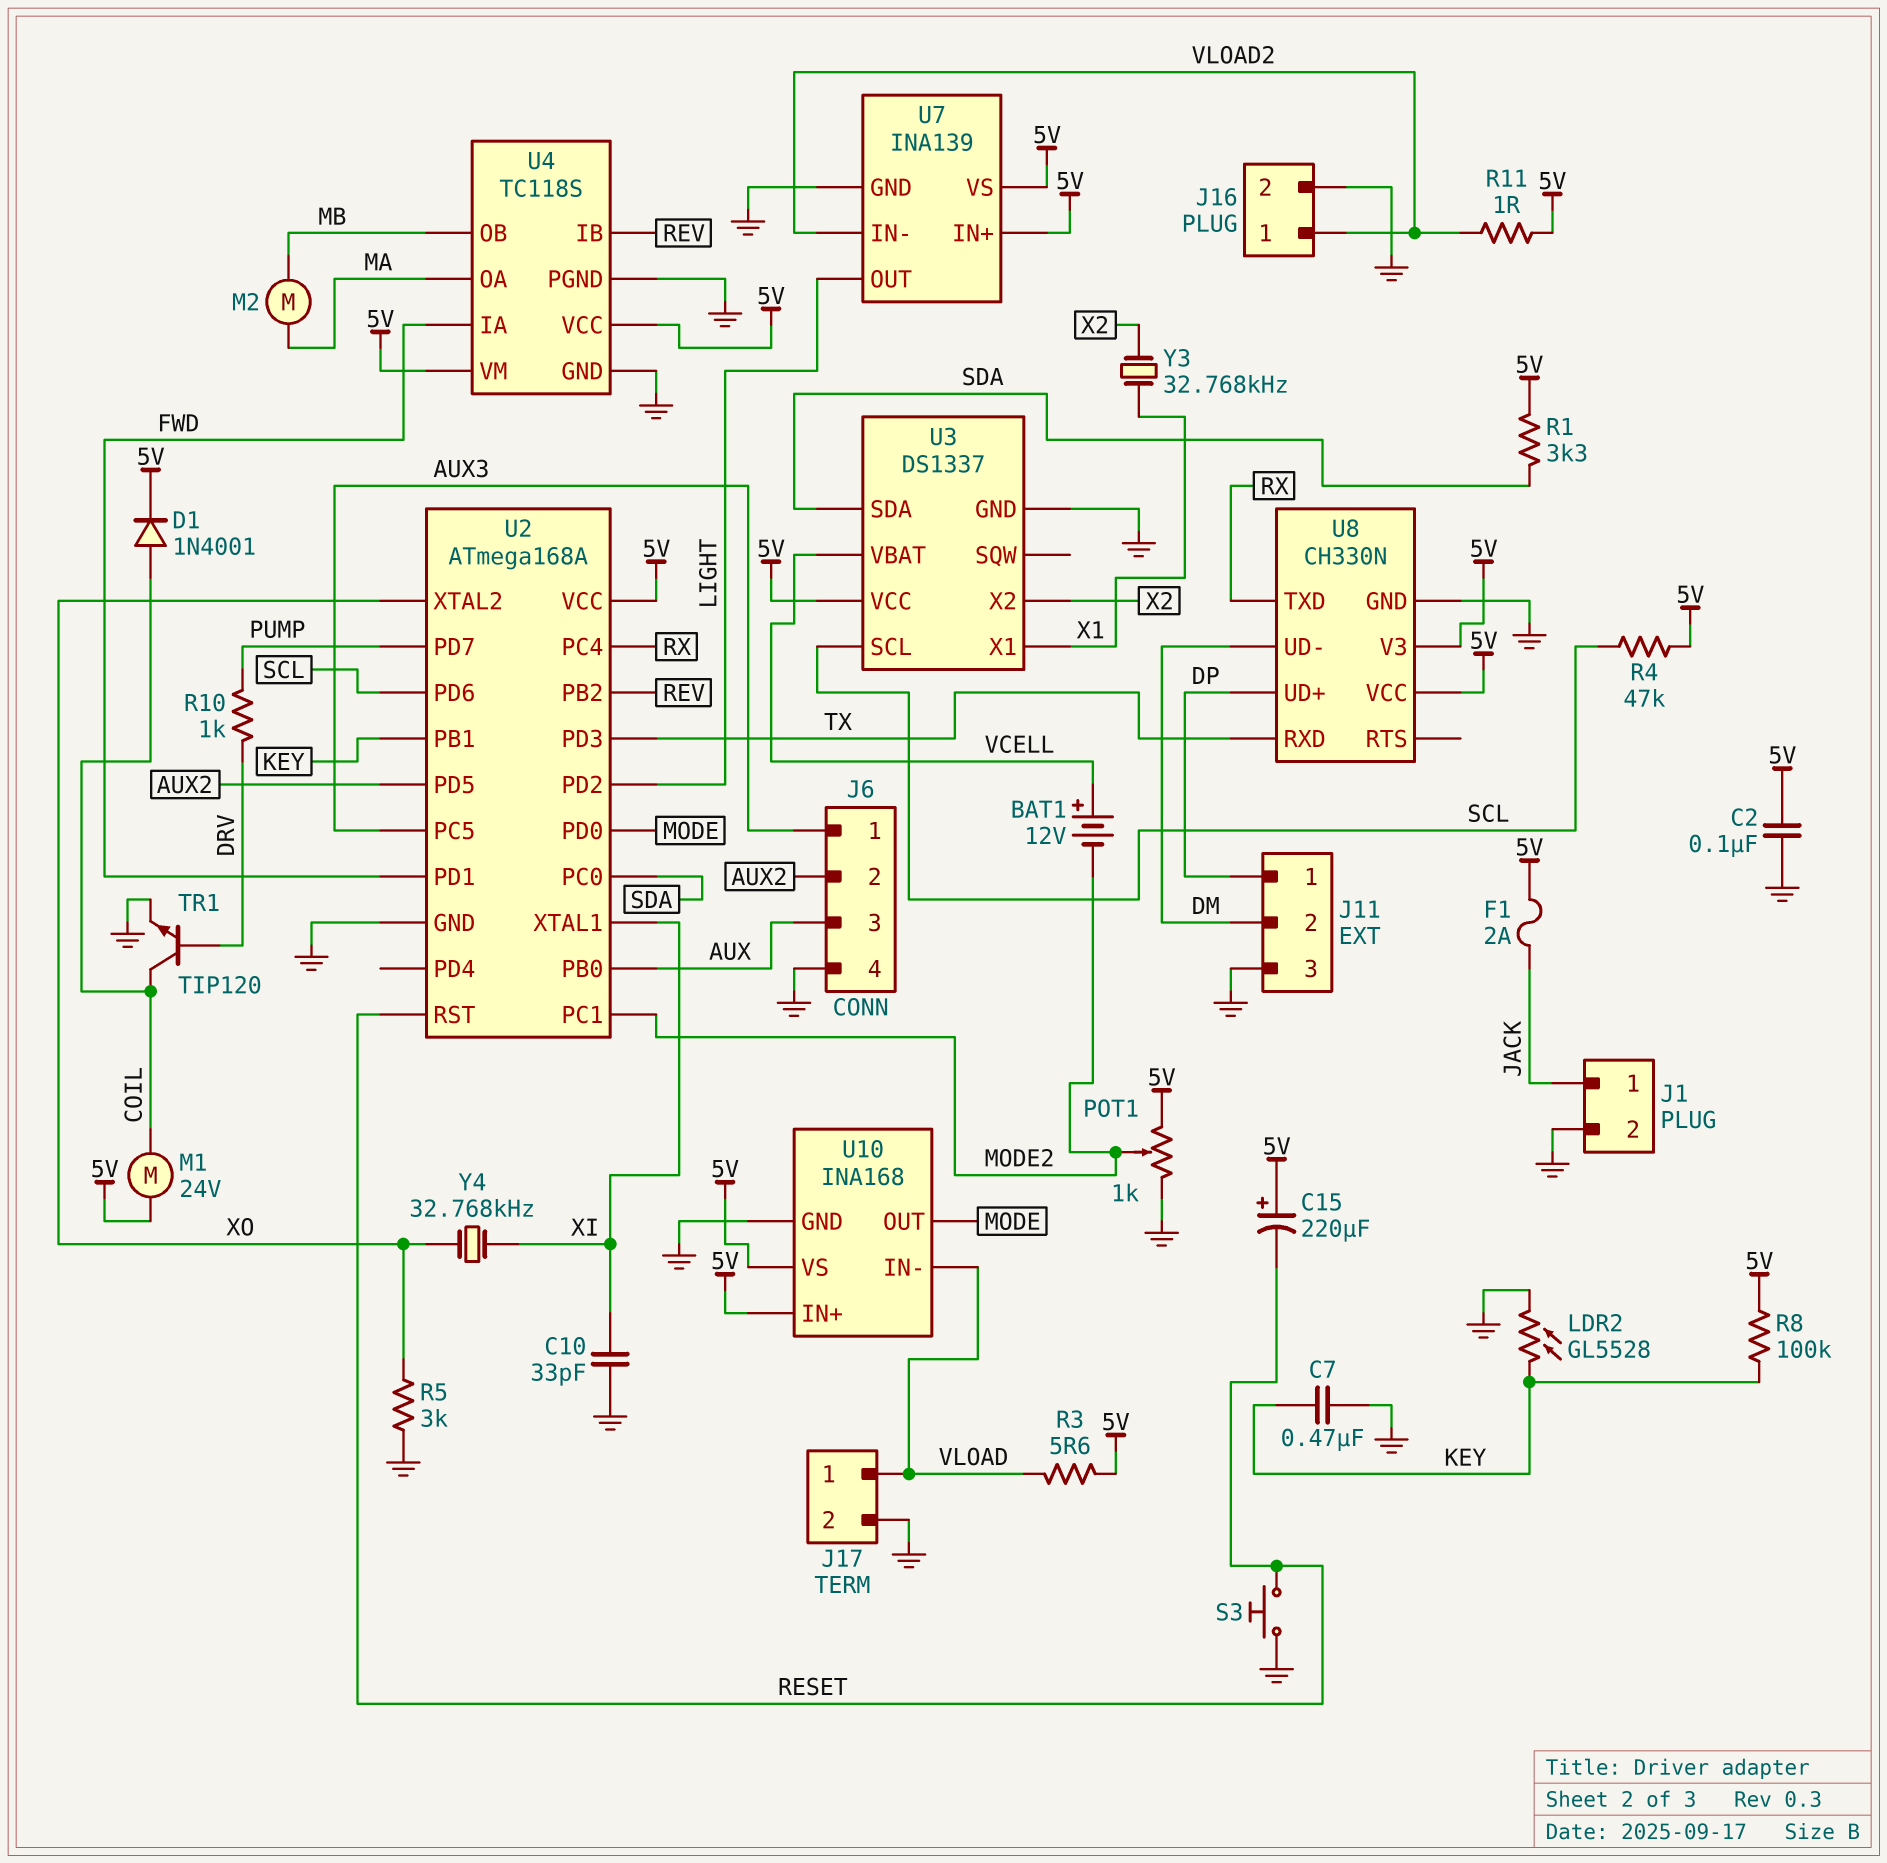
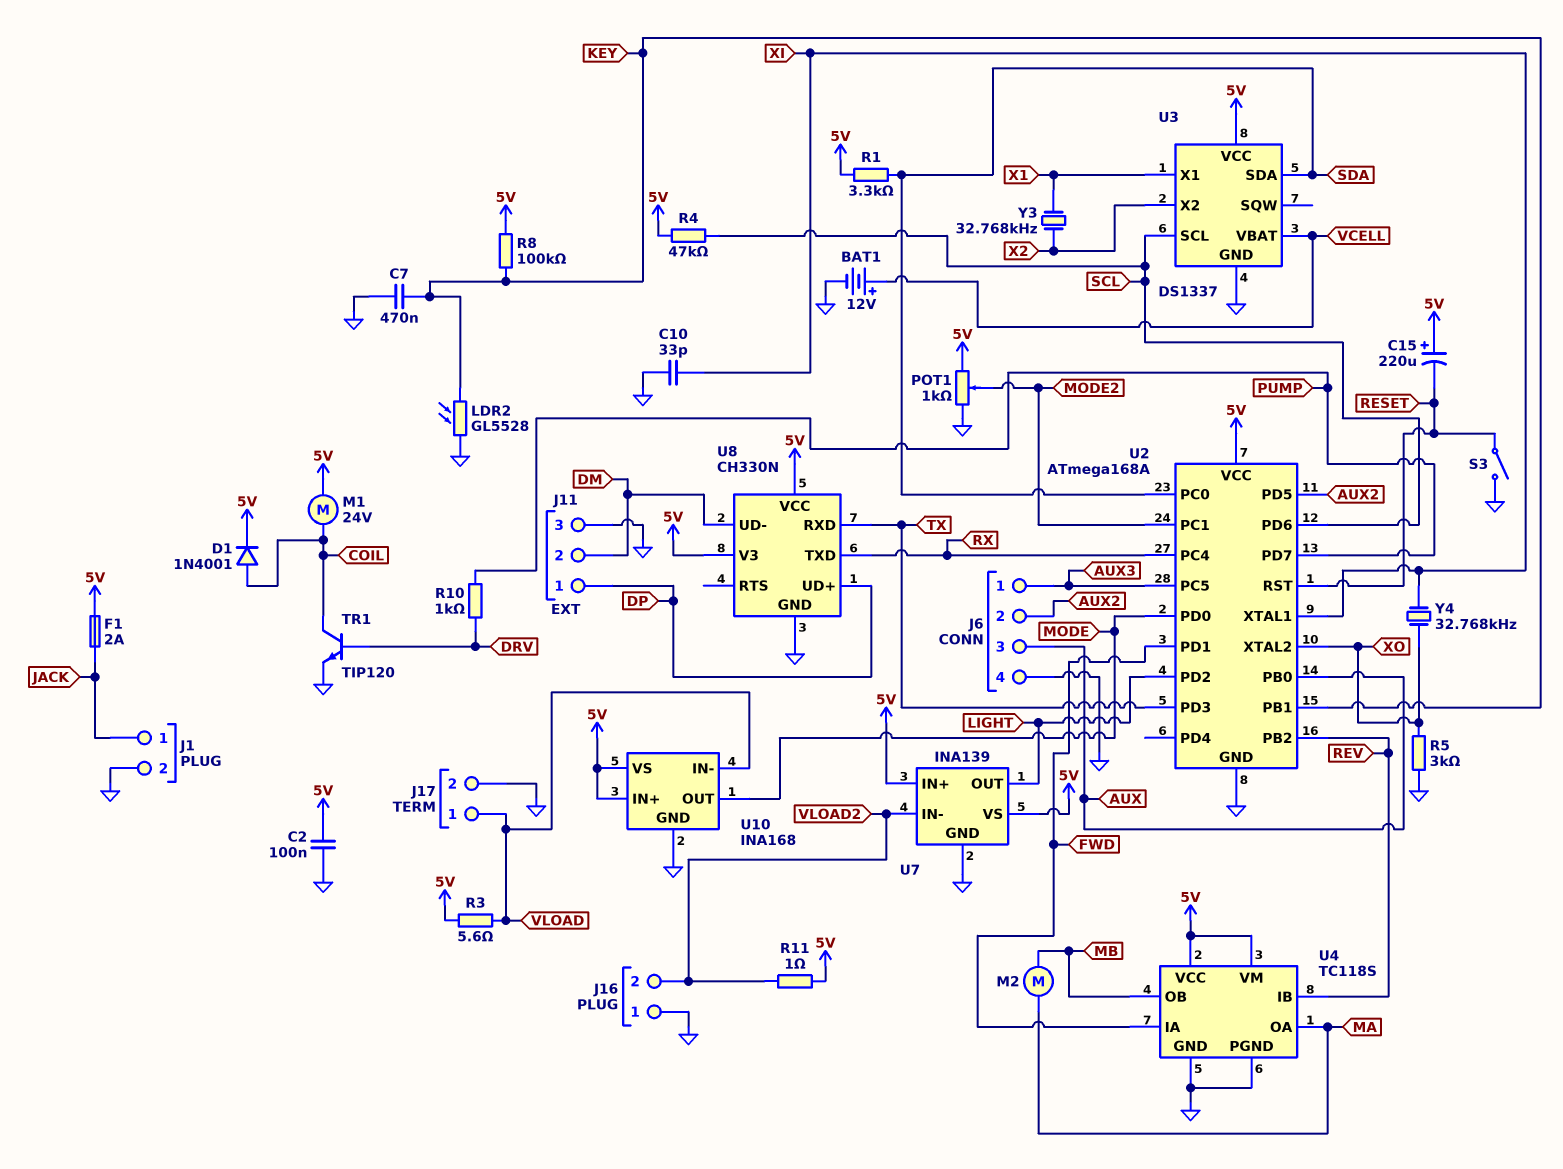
BAT1: 12V (plus VCELL, minus MODE2) -> 12V (plus VCELL, minus GND)
J16 pin 1: VLOAD2 -> GND
J16 pin 2: GND -> VLOAD2
S3: button (GND, RESET) -> switch (GND, RESET)

